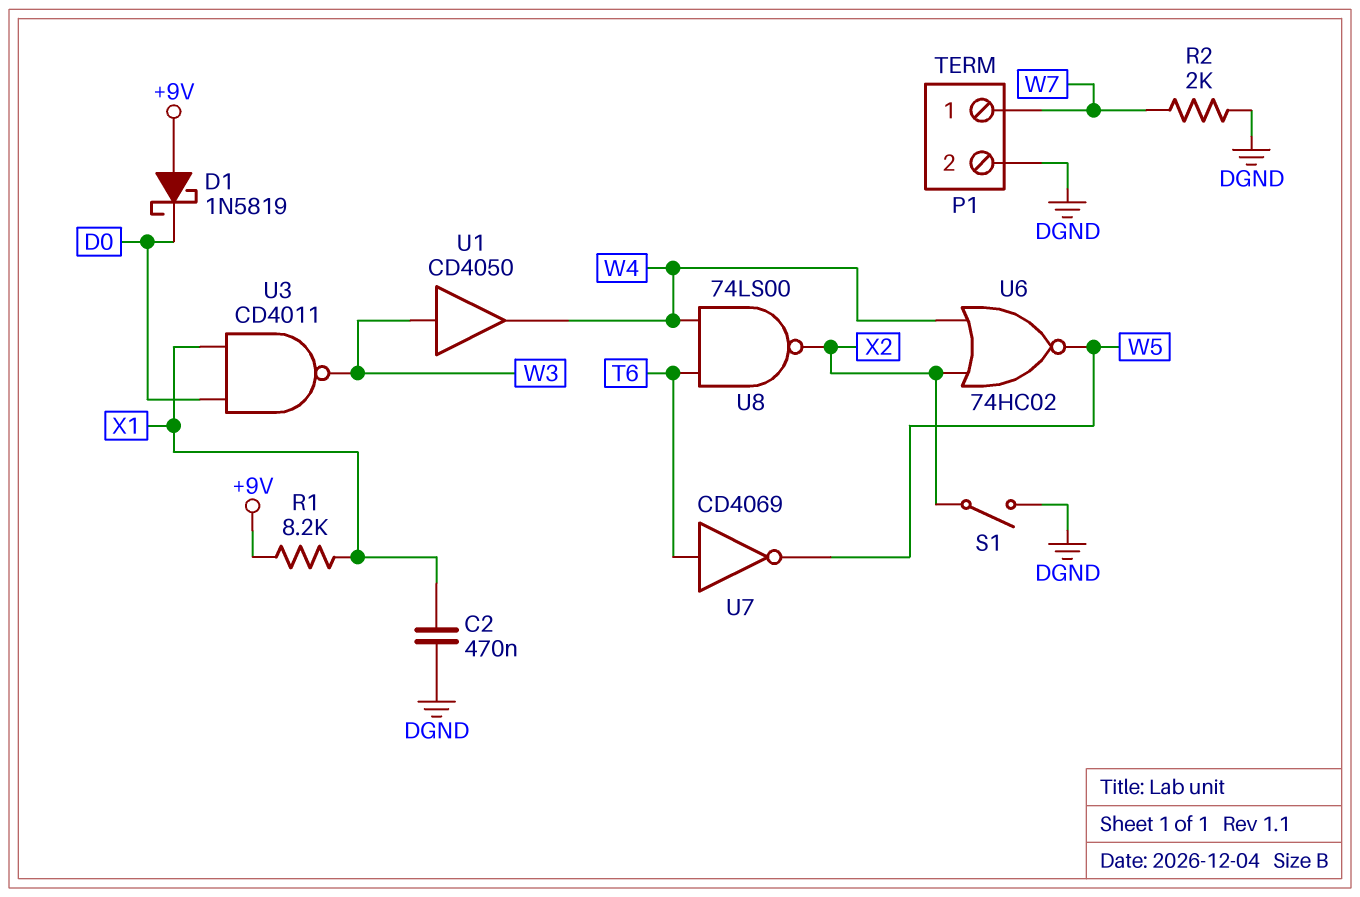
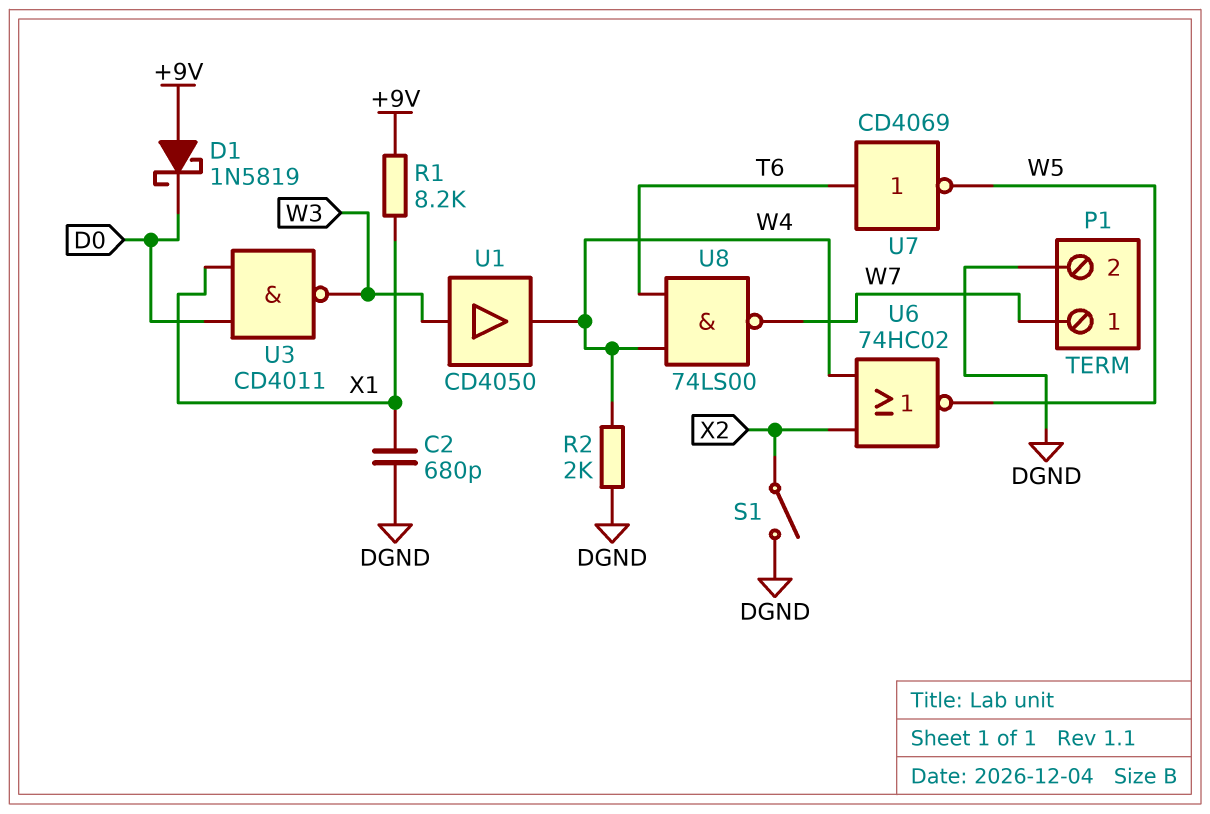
C2: 470nF (DGND, X1) -> 680pF (DGND, X1)
R2: 2k (DGND, W7) -> 2k (DGND, W4)
U8: NAND 74LS00 (in T6, in W4, out X2) -> NAND 74LS00 (in T6, in W4, out W7)

